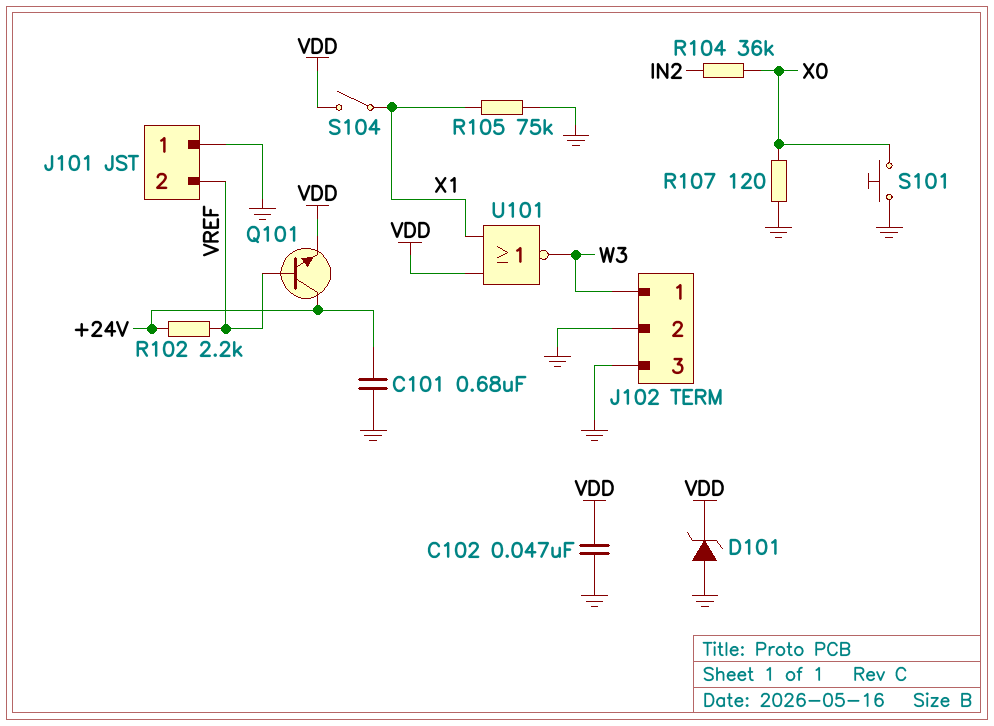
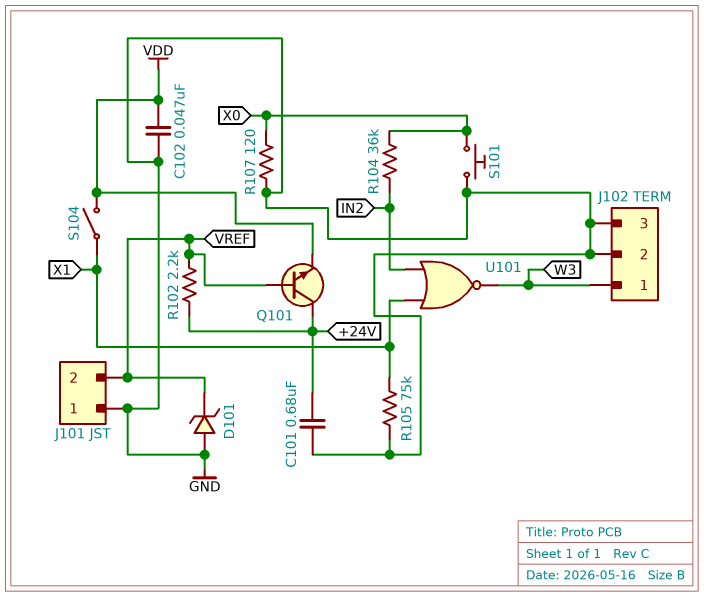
D101: zener (A GND, K VDD) -> zener (A GND, K VREF)
U101: NOR (in VDD, in X1, out W3) -> NOR (in IN2, in X1, out W3)

